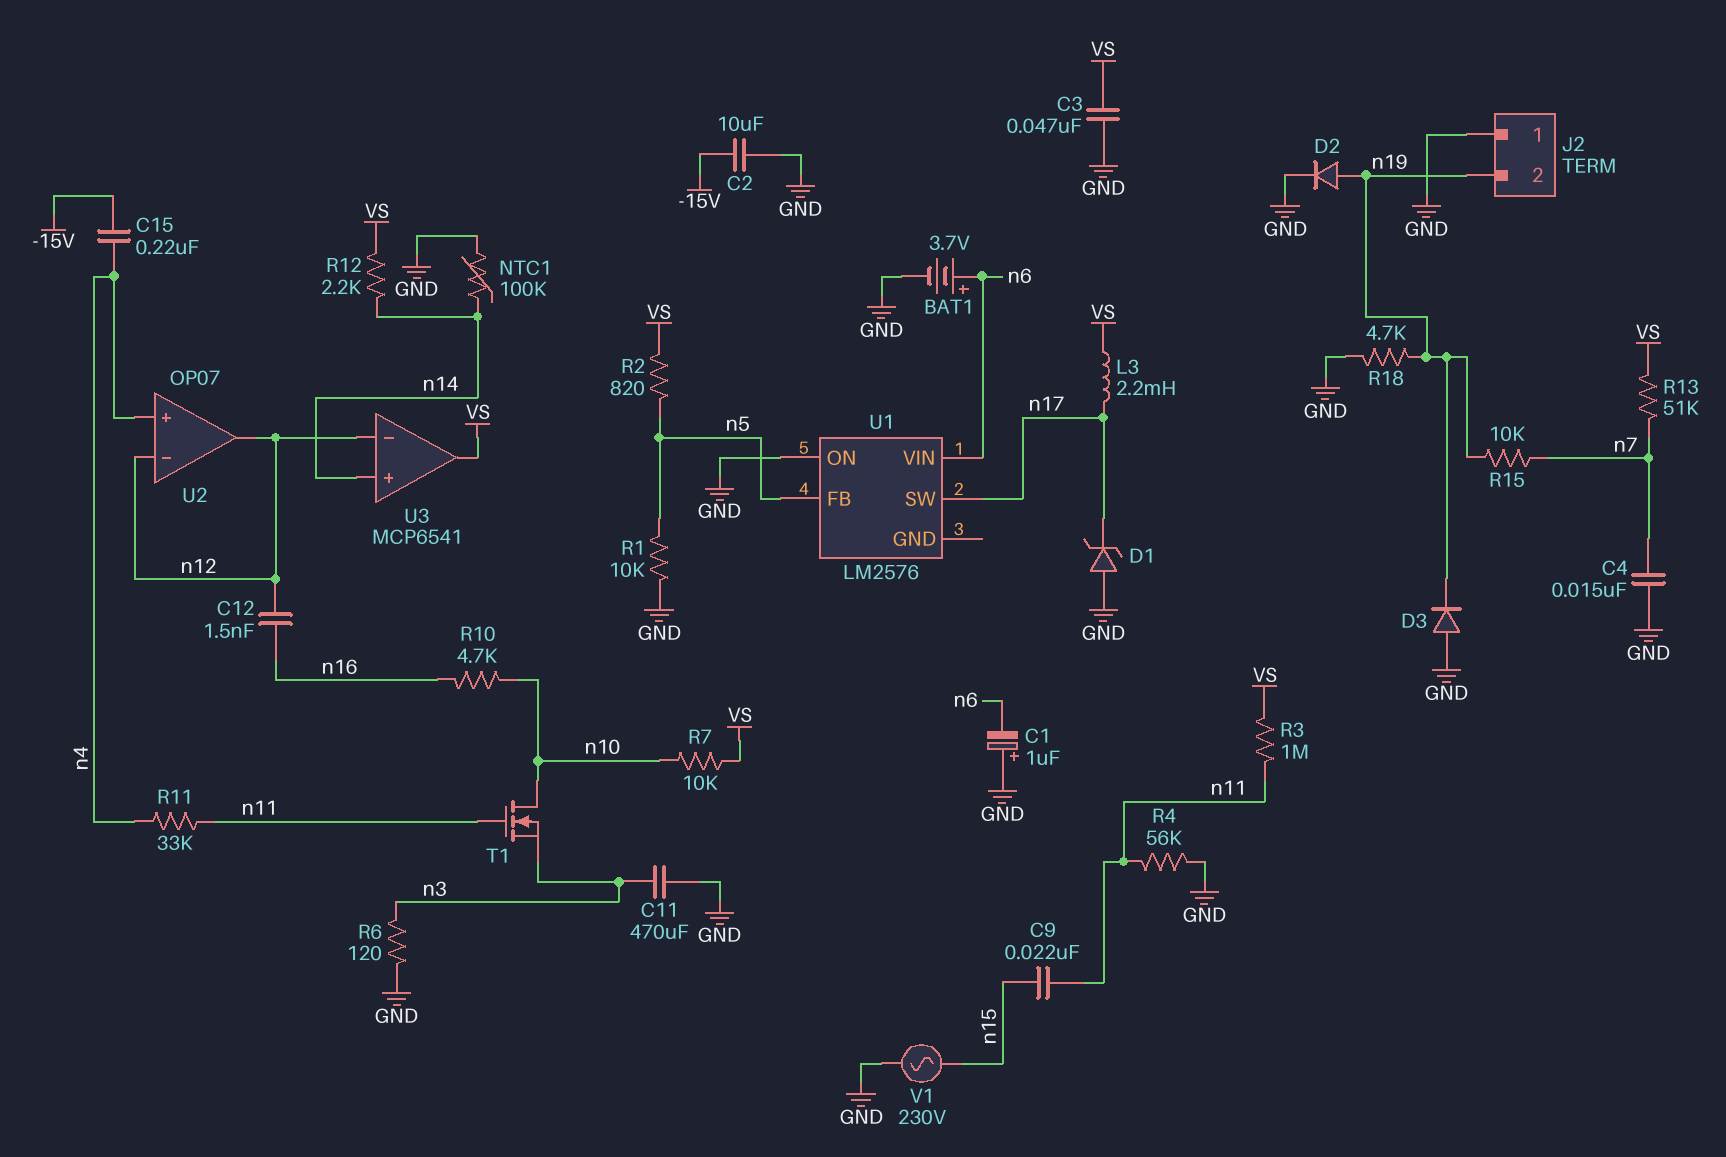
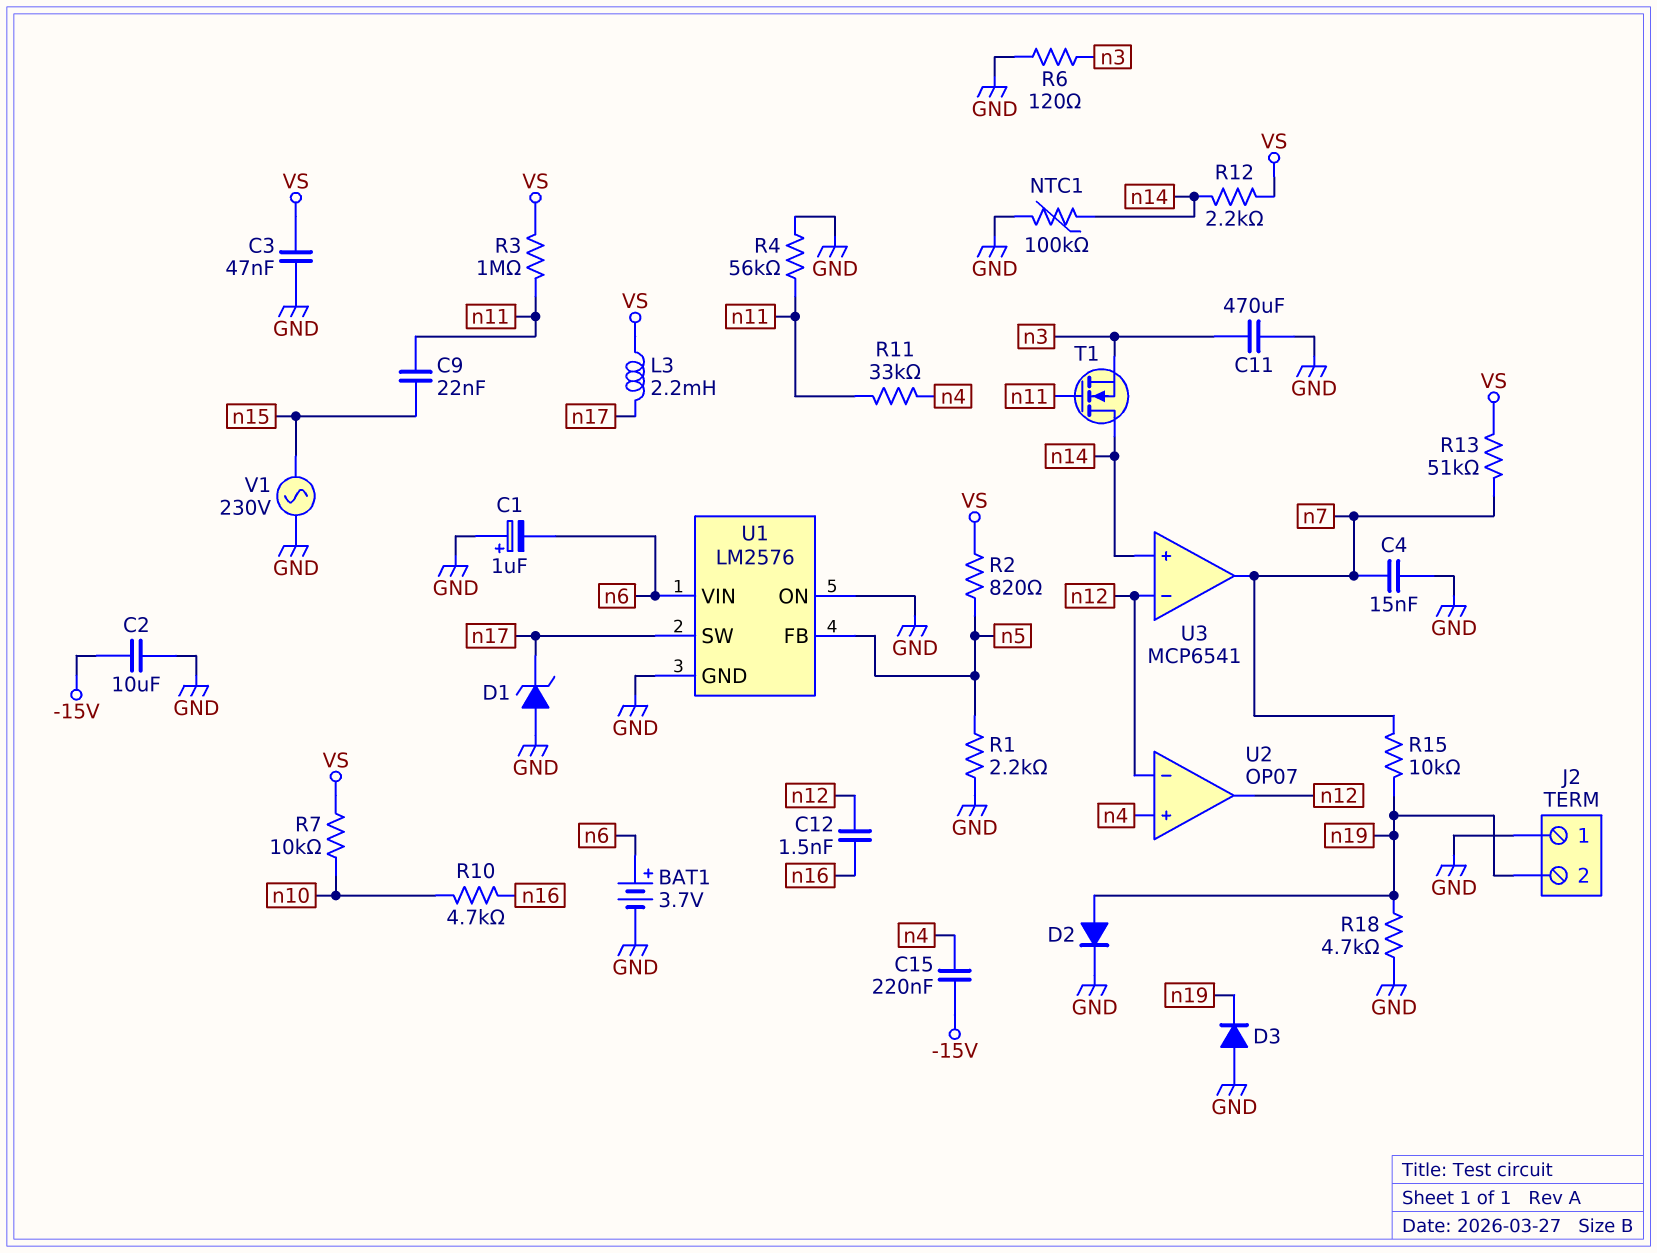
R1: 10k (GND, n5) -> 2.2k (GND, n5)
T1: NMOS (G n11, D n10, S n3) -> NMOS (G n11, D n14, S n3)
U1 pin GND: none -> GND
U3 pin out: VS -> n7

